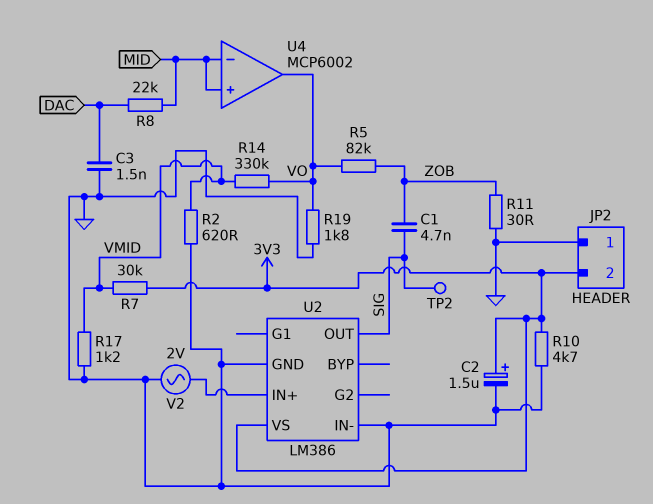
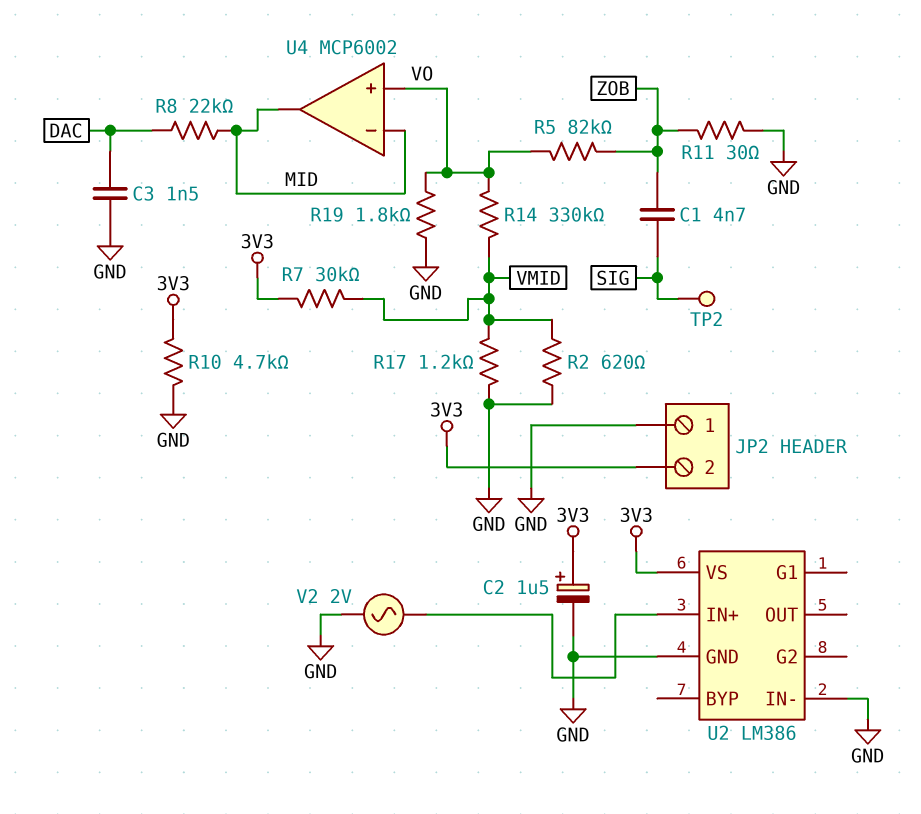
U2 pin OUT: SIG -> none
U4 pin in+: MID -> VO
U4 pin out: VO -> MID

